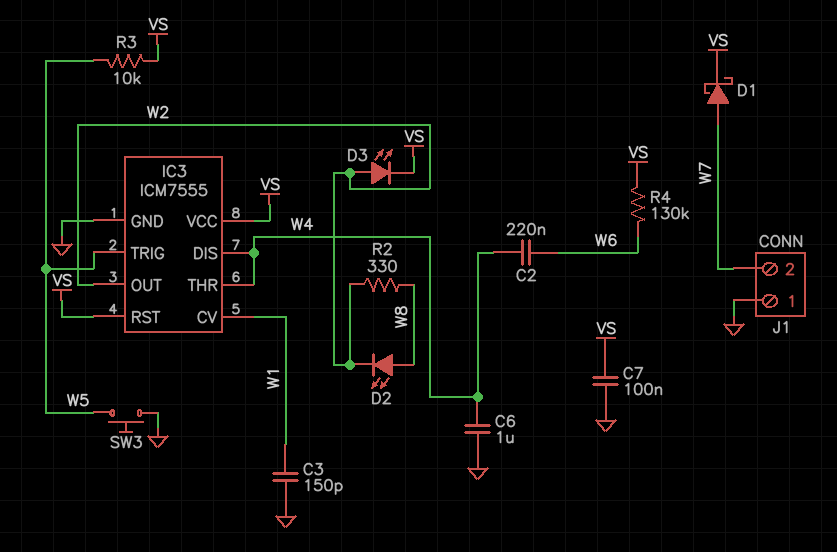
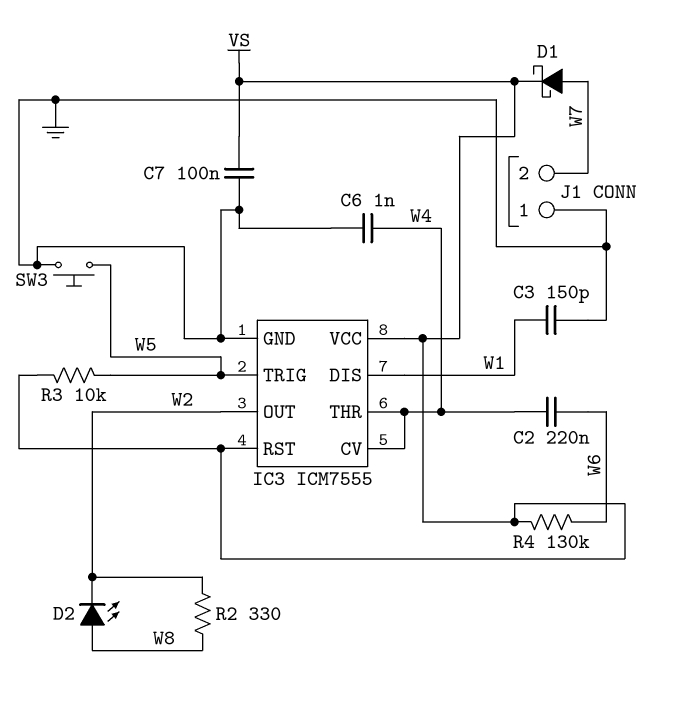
C6: 1uF (GND, W4) -> 1nF (GND, W4)
D3: LED (A W2, K VS) -> none
IC3 pin CV: W1 -> W4
IC3 pin DIS: W4 -> W1

